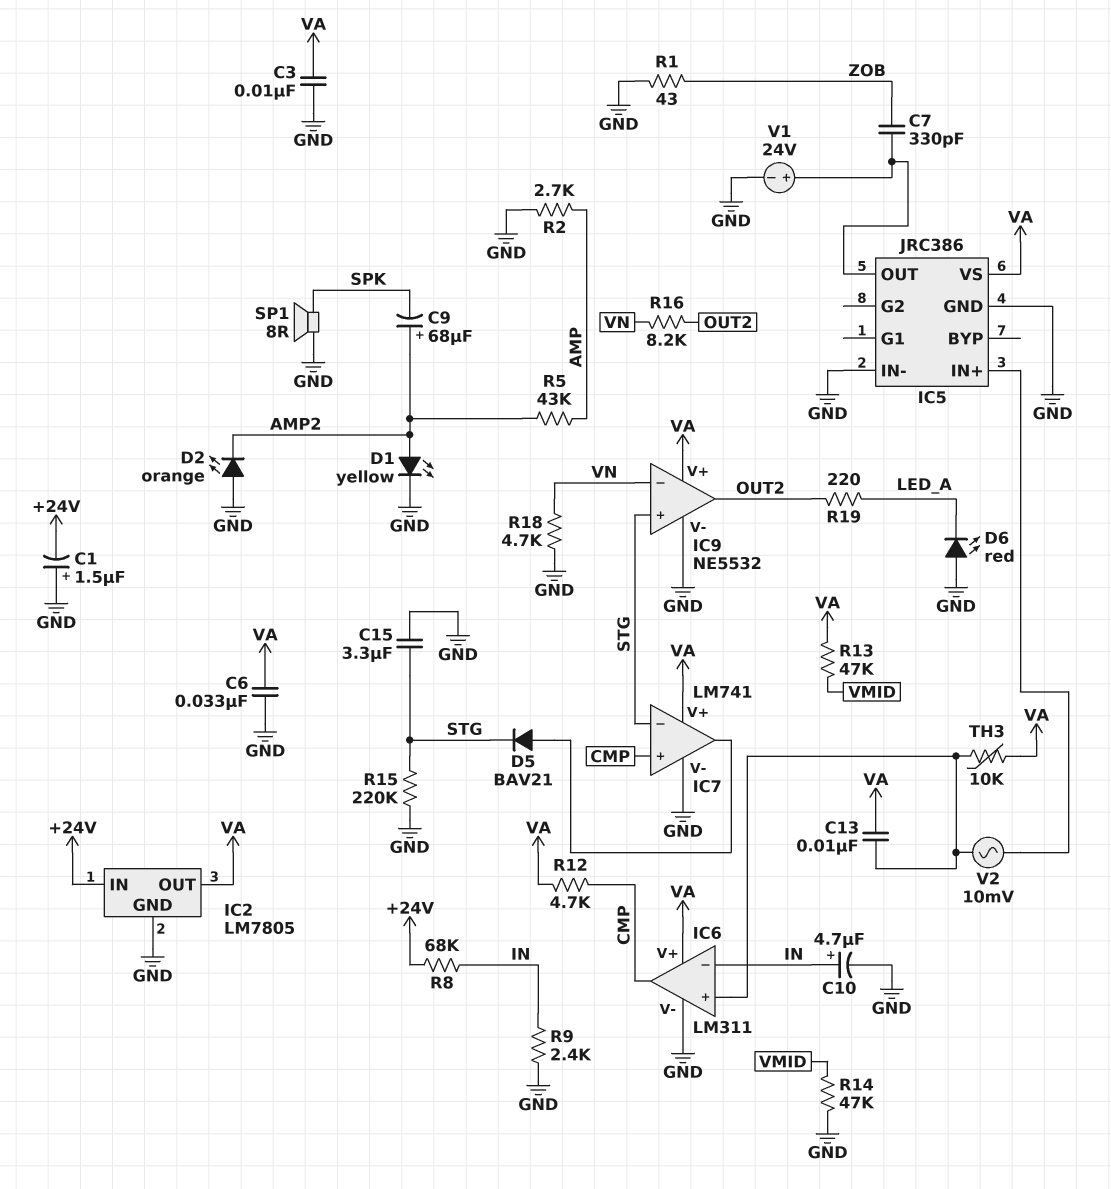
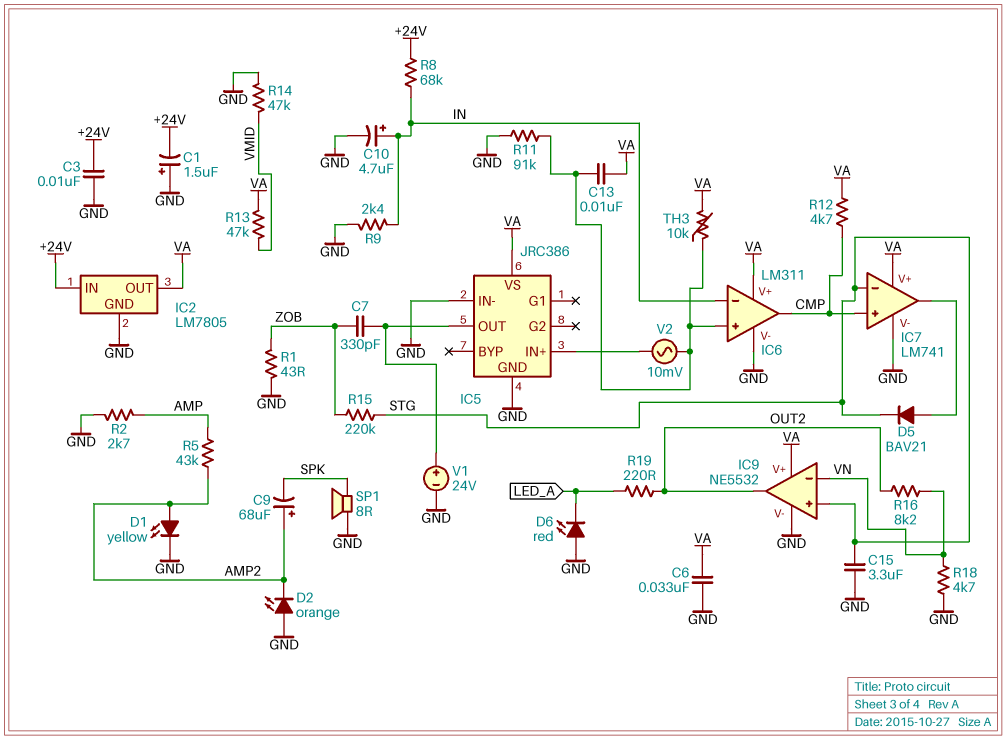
C3: 10nF (GND, VA) -> 10nF (+24V, GND)
R11: none -> 91k (GND, IC6/in+)
R15: 220k (GND, STG) -> 220k (STG, ZOB)

